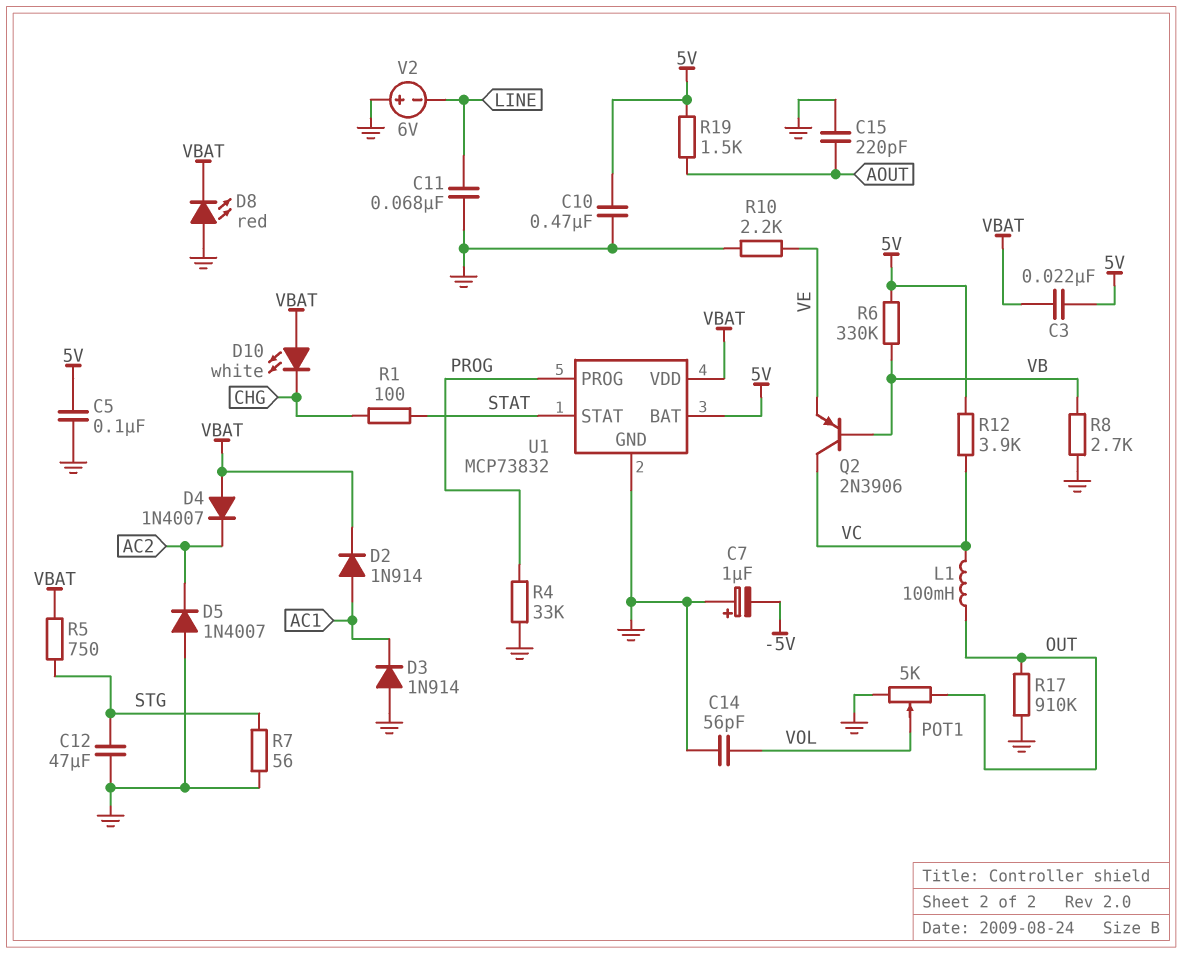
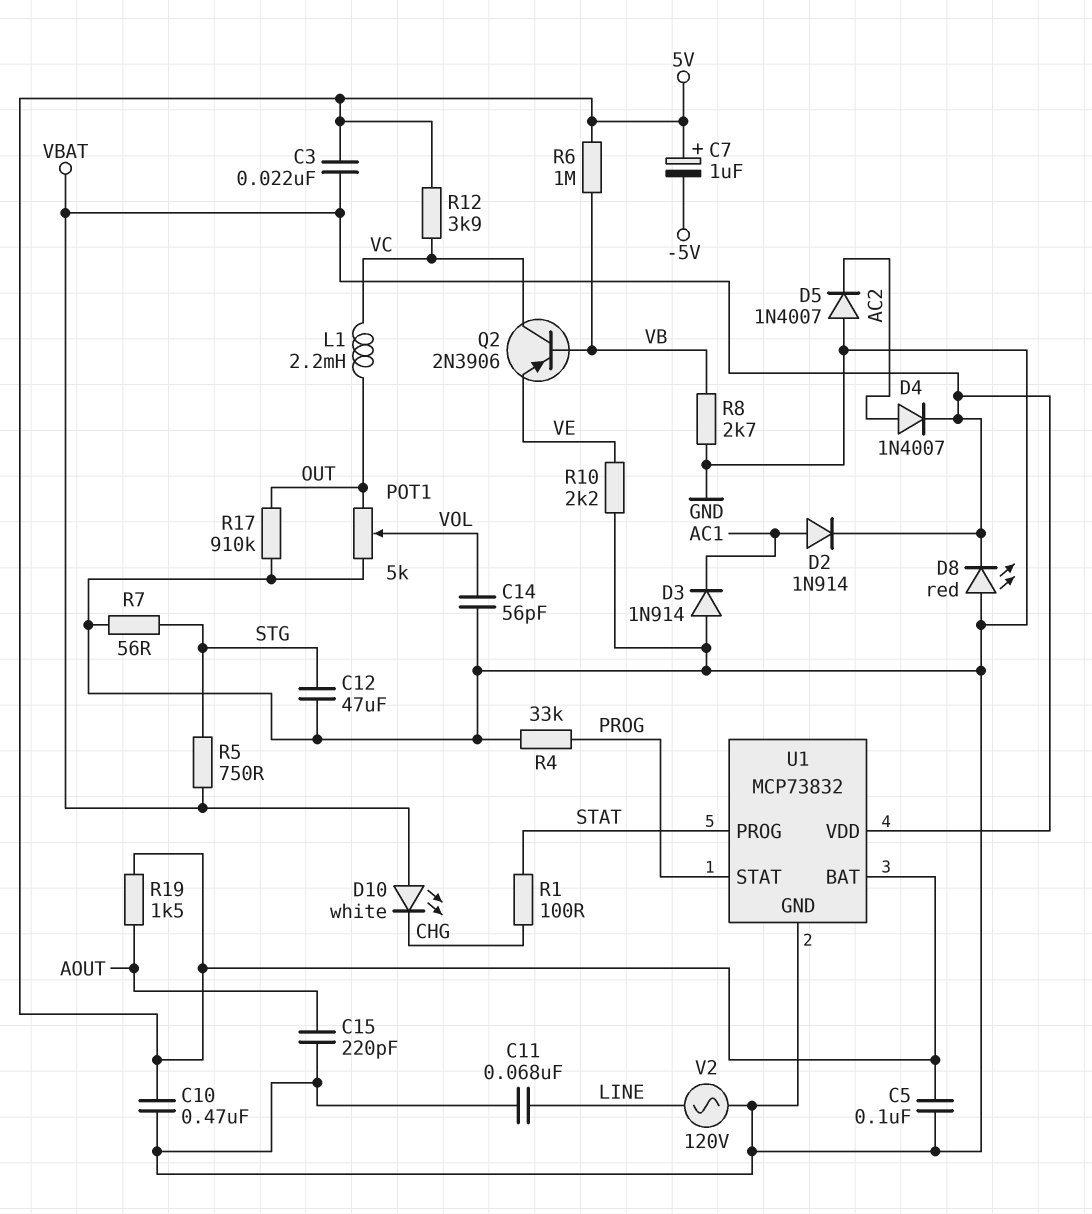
C7: 1uF (plus GND, minus -5V) -> 1uF (plus 5V, minus -5V)
D4: diode 1N4007 (A VBAT, K AC2) -> diode 1N4007 (A AC2, K VBAT)
L1: 100mH (OUT, VC) -> 2.2mH (OUT, VC)
R6: 330k (5V, VB) -> 1M (5V, VB)
U1 pin PROG: PROG -> STAT
U1 pin STAT: STAT -> PROG
V2: 6V (plus GND, minus LINE) -> AC 120V (GND, LINE)

